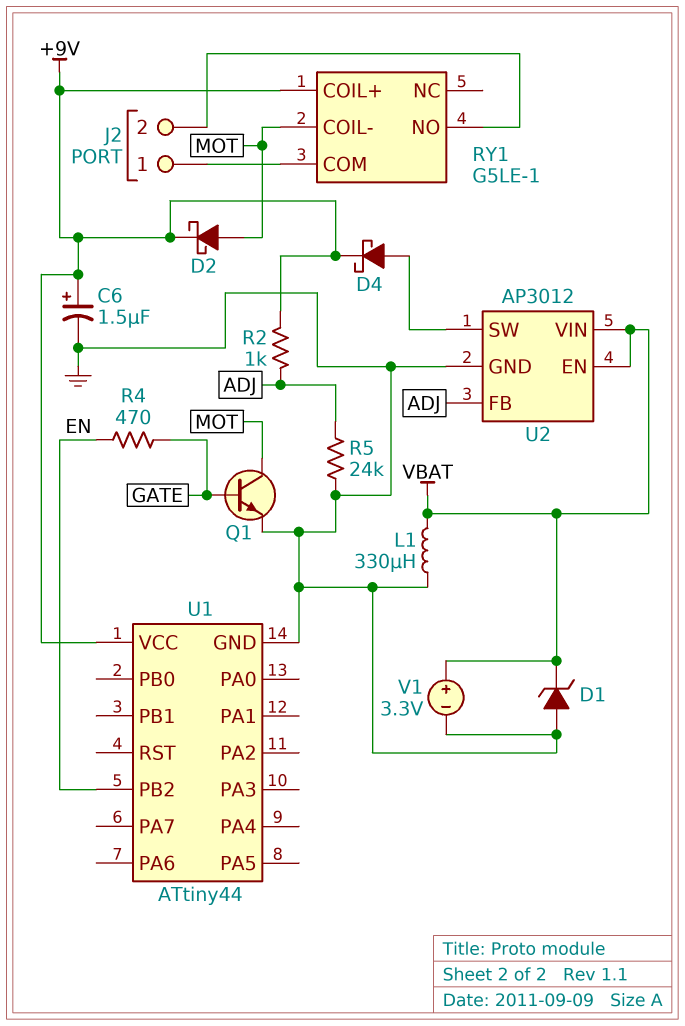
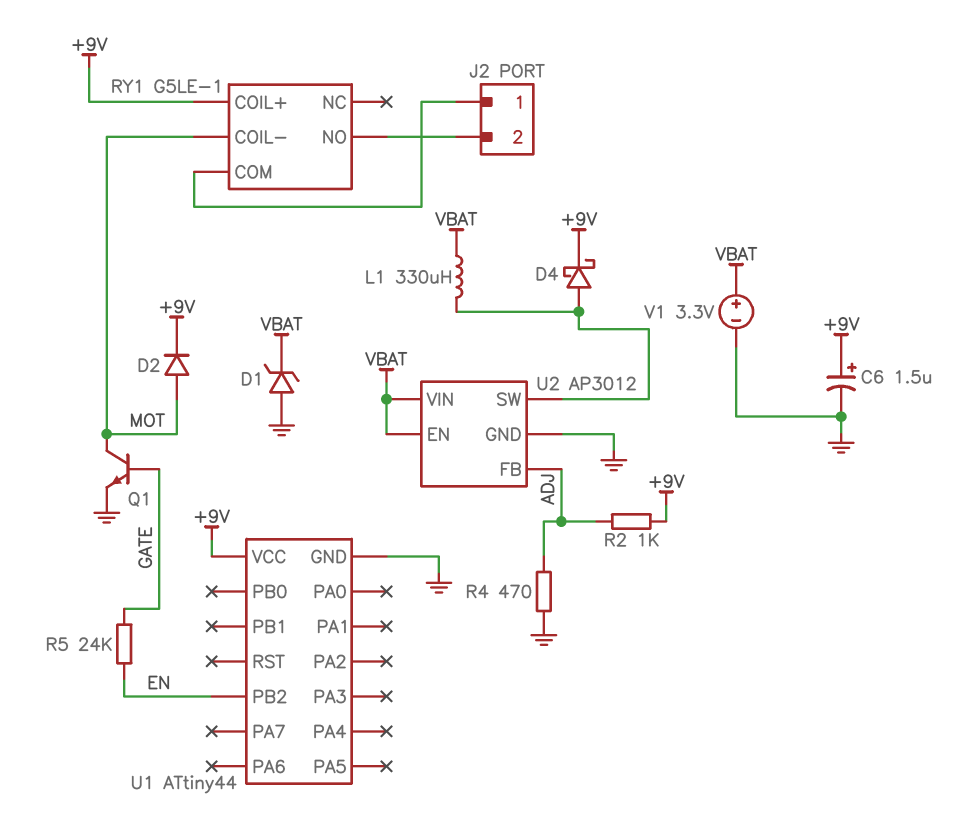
D2: schottky (A MOT, K +9V) -> diode (A MOT, K +9V)
L1: 330uH (GND, VBAT) -> 330uH (U2/SW, VBAT)
R4: 470 (EN, GATE) -> 470 (ADJ, GND)
R5: 24k (ADJ, GND) -> 24k (EN, GATE)

